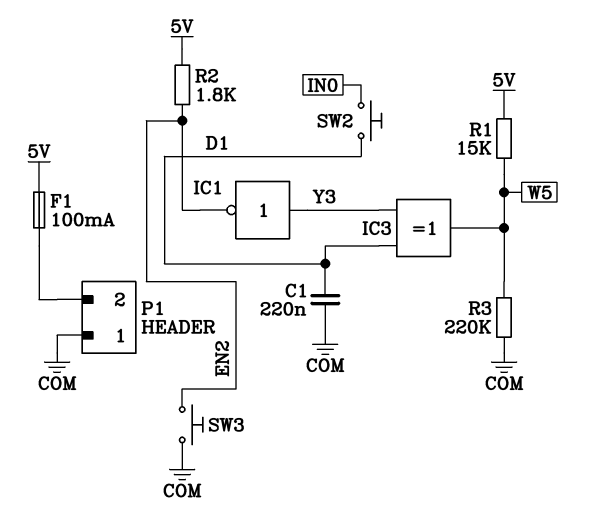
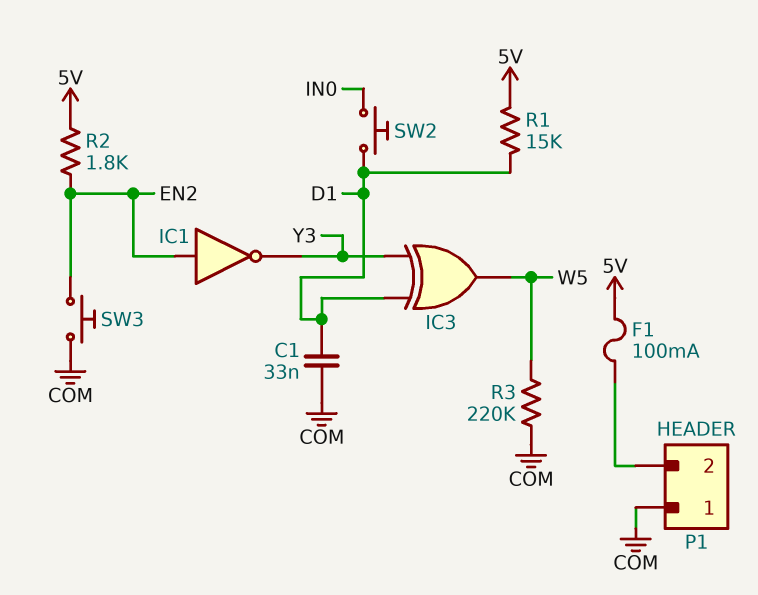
C1: 220nF (COM, D1) -> 33nF (COM, D1)
IC1: NOT (in Y3, out EN2) -> NOT (in EN2, out Y3)
R1: 15k (5V, W5) -> 15k (5V, D1)

